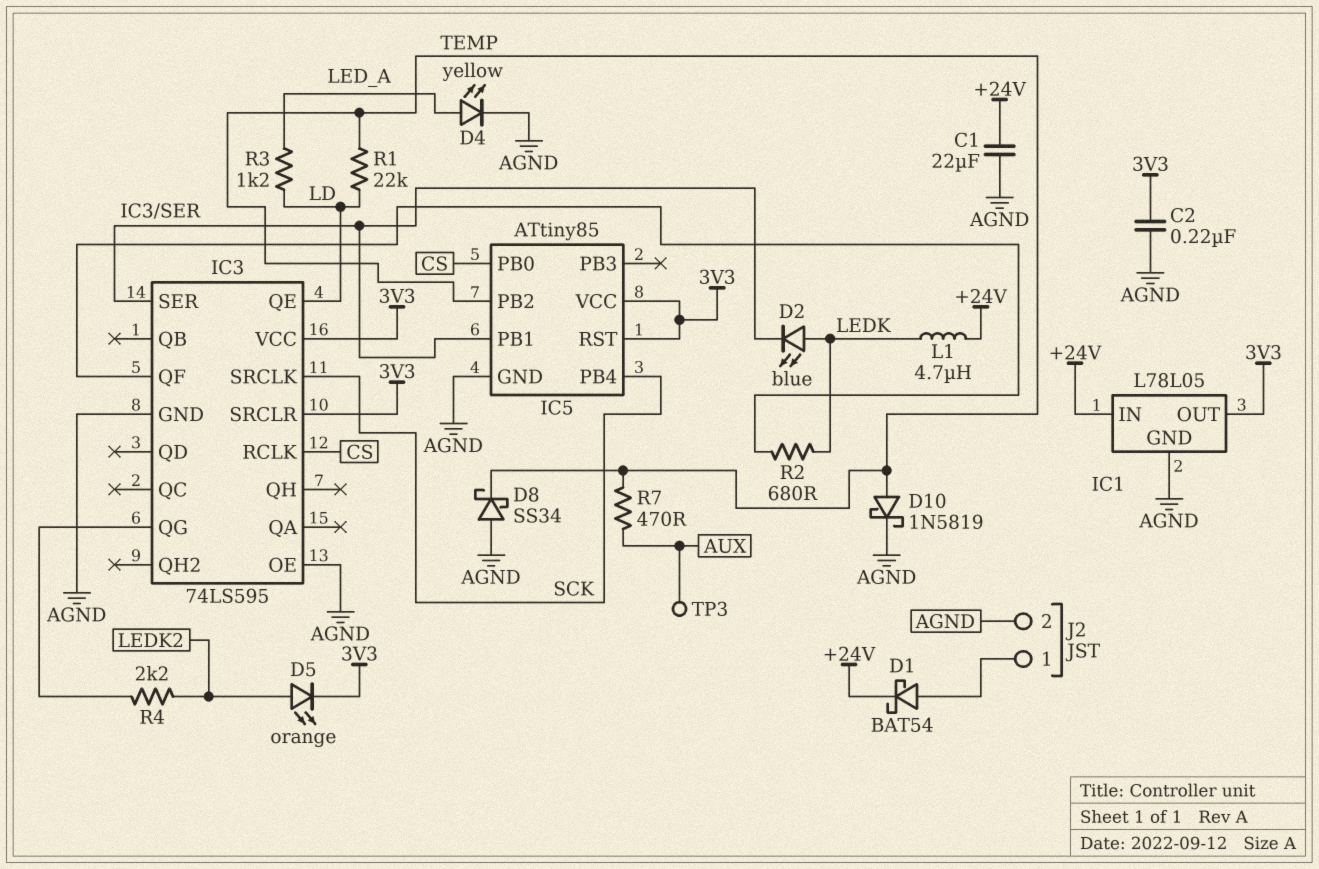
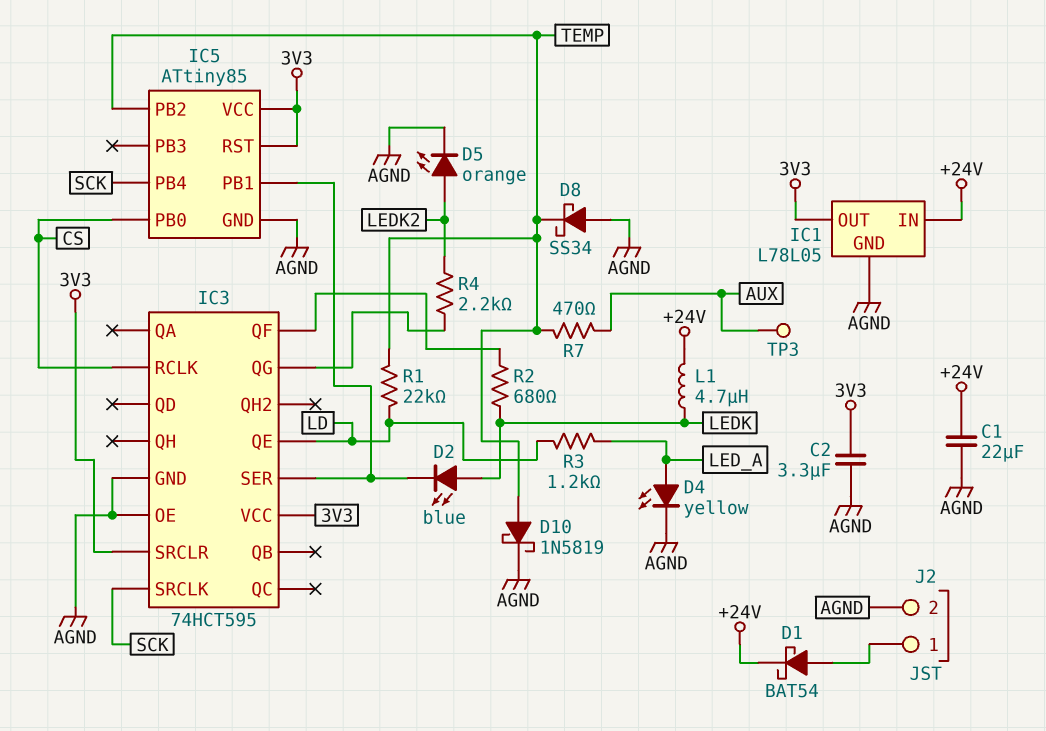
C2: 220nF (3V3, AGND) -> 3.3uF (3V3, AGND)
D5: LED orange (A LEDK2, K 3V3) -> LED orange (A LEDK2, K AGND)
IC3: 74LS595 -> 74HCT595

